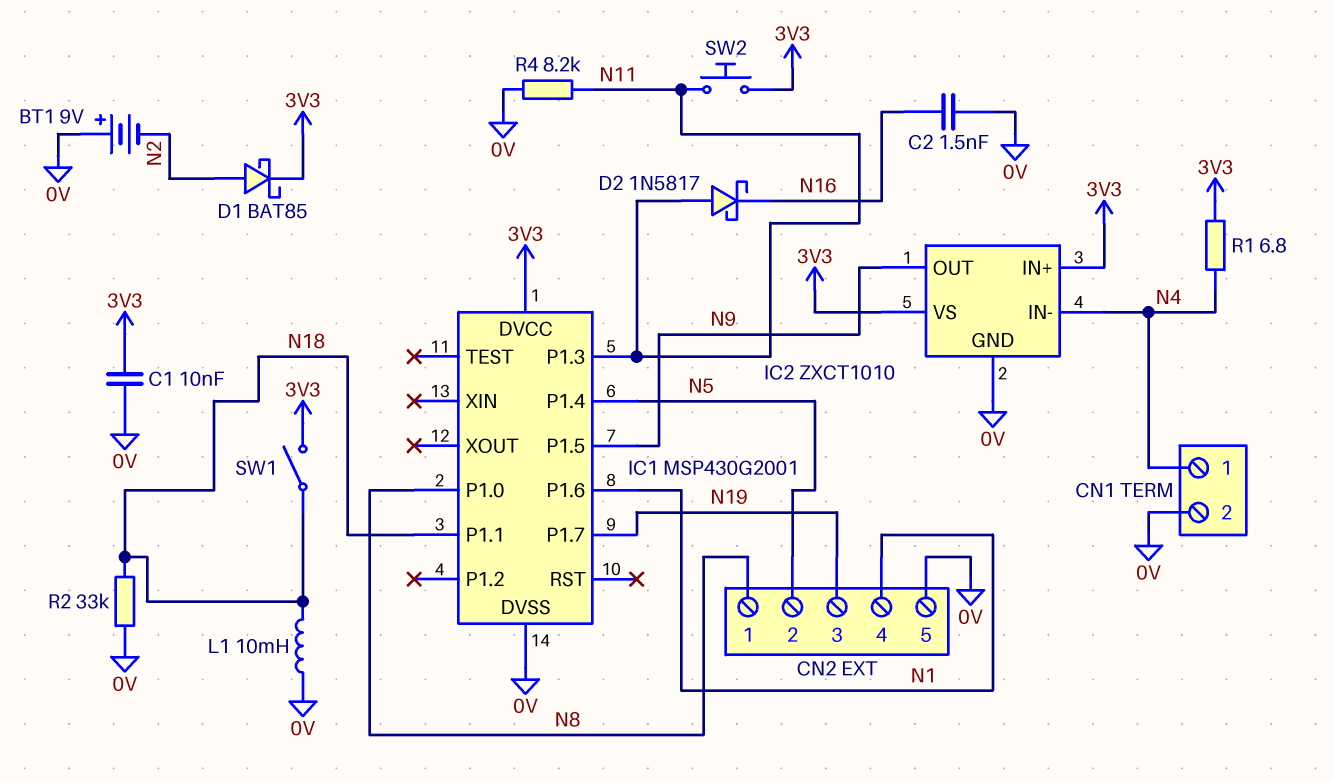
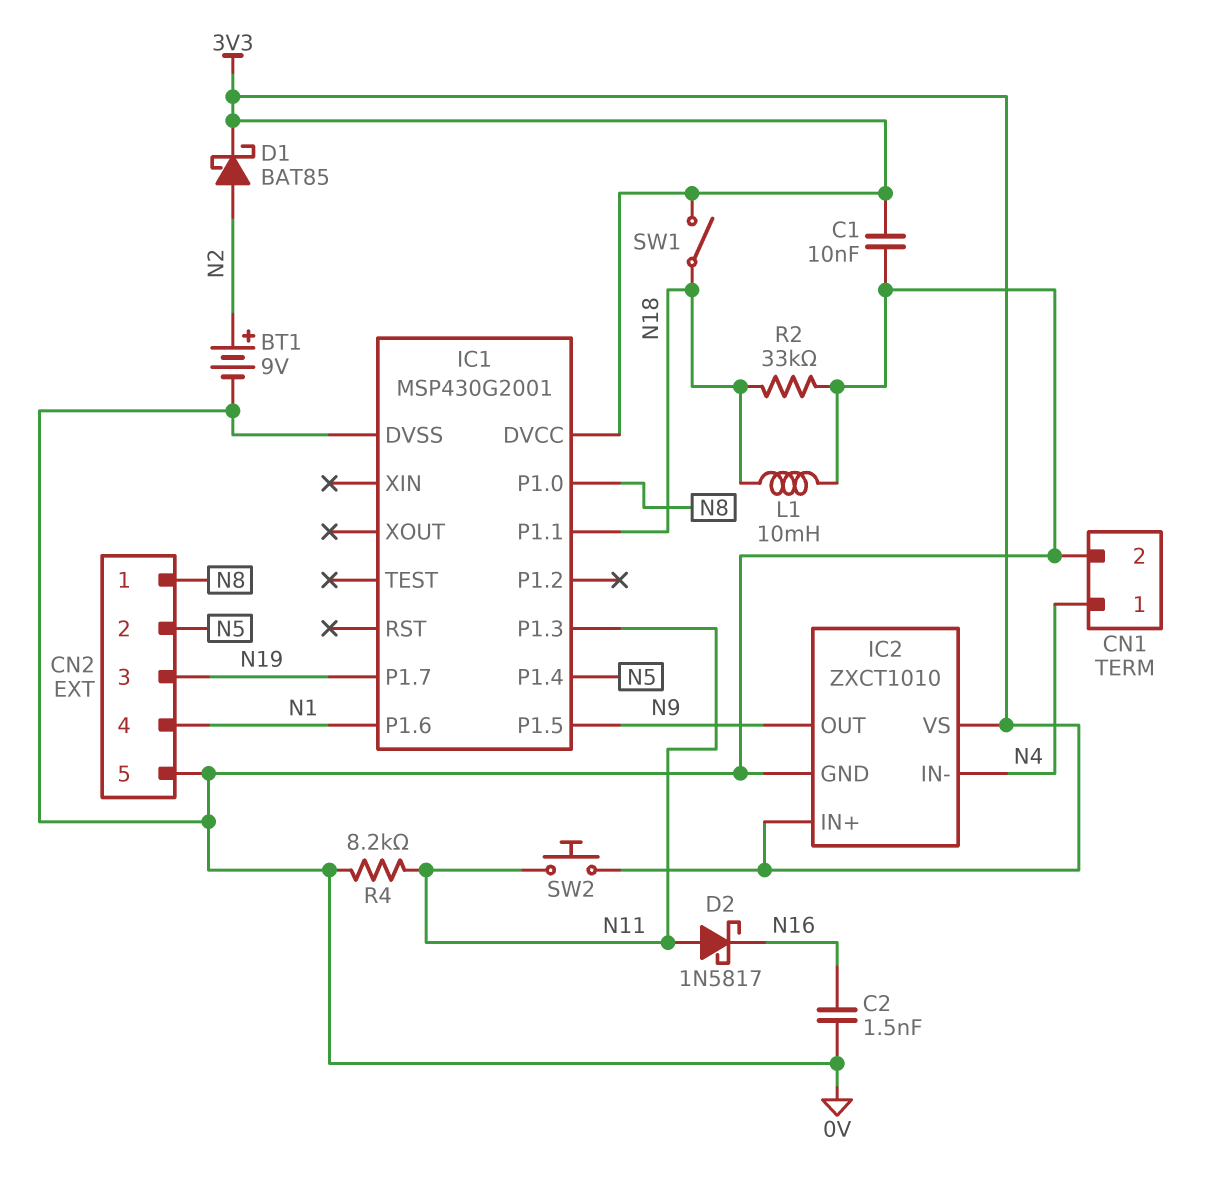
BT1: 9V (plus 0V, minus N2) -> 9V (plus N2, minus 0V)
R1: 6.8 (3V3, N4) -> none

